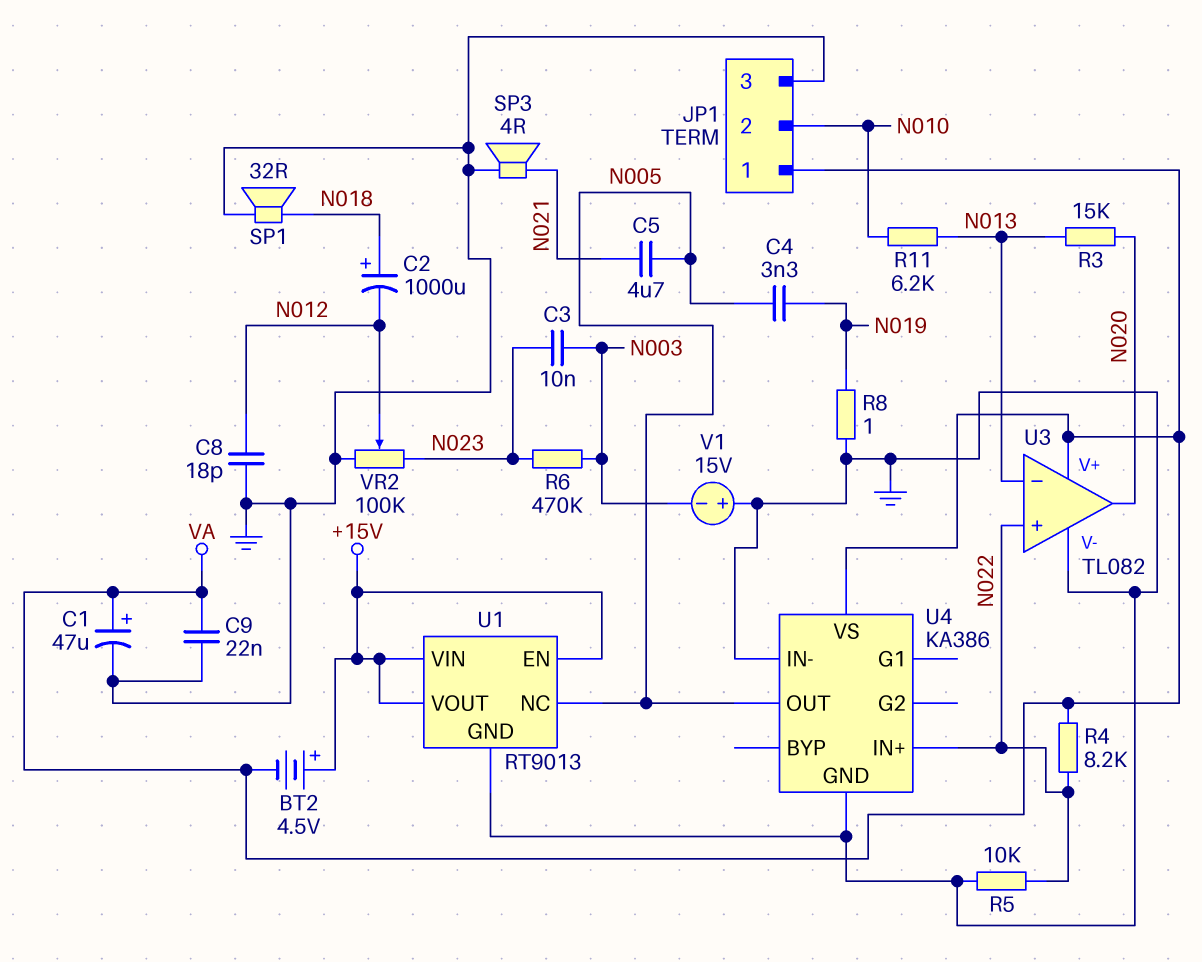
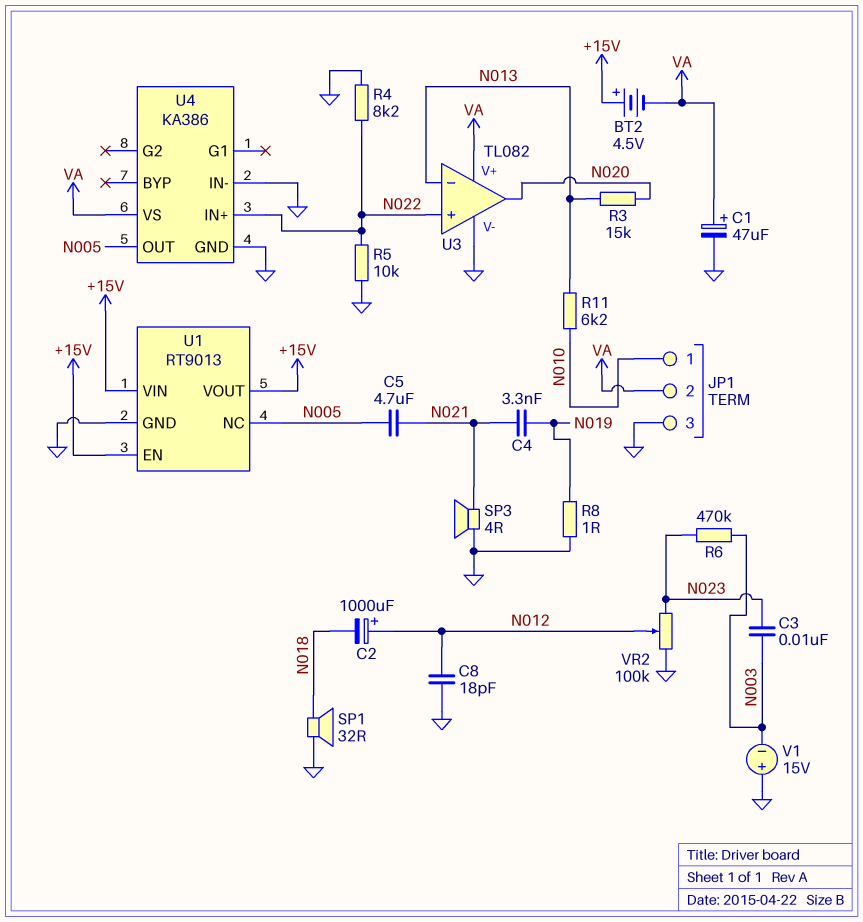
C2: 1000uF (plus N018, minus N012) -> 1000uF (plus N012, minus N018)
C4: 3.3nF (N005, N019) -> 3.3nF (N019, N021)
C9: 22nF (GND, VA) -> none
JP1 pin 1: VA -> N010
JP1 pin 2: N010 -> VA
R4: 8.2k (N022, VA) -> 8.2k (GND, N022)

